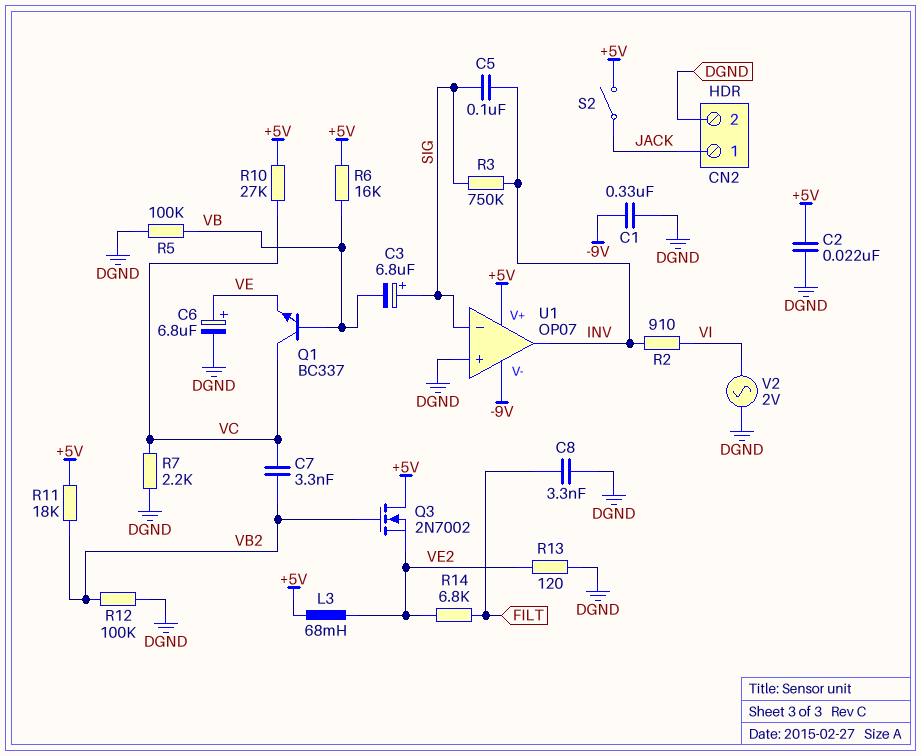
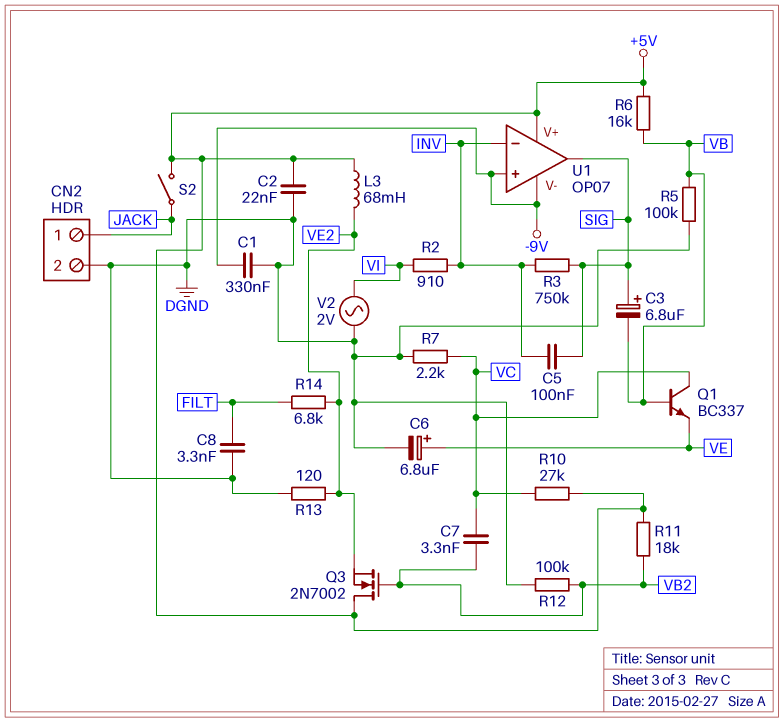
U1 pin in+: DGND -> -9V
U1 pin in-: SIG -> INV
U1 pin out: INV -> SIG

